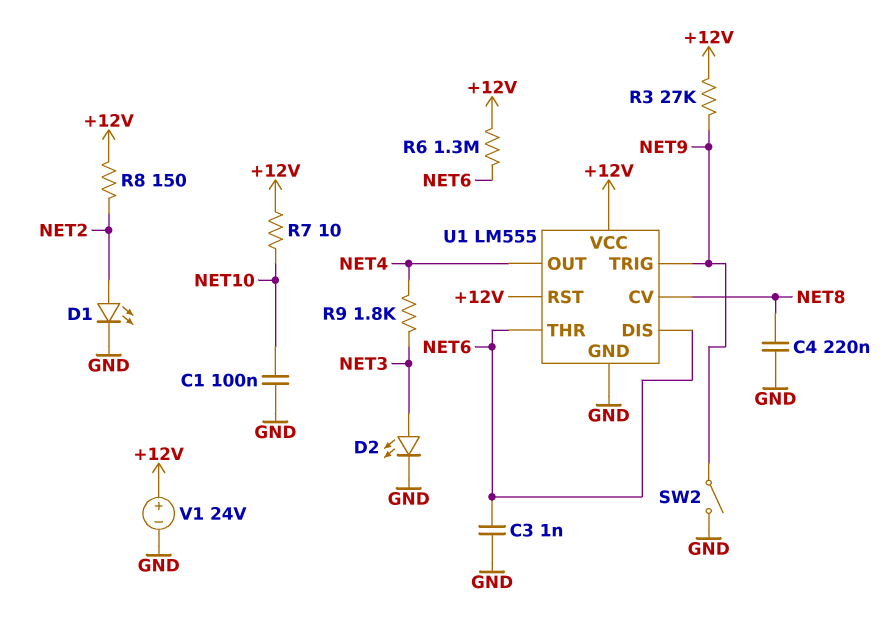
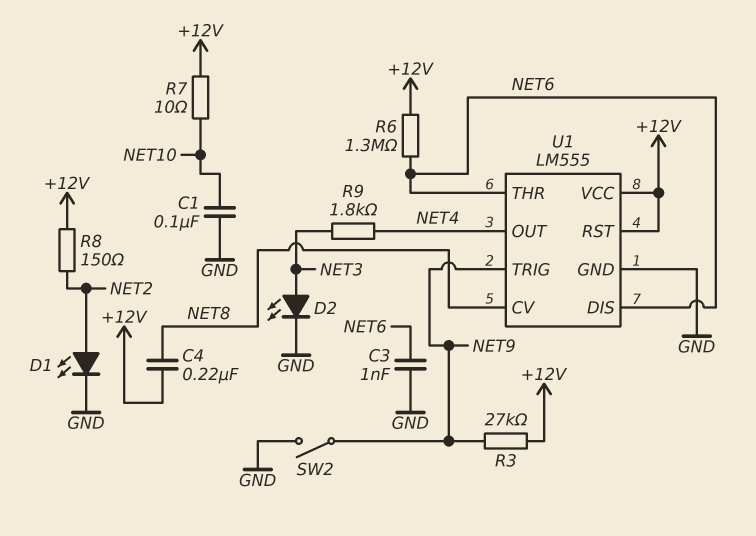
C4: 220nF (GND, NET8) -> 220nF (+12V, NET8)
V1: 24V (plus +12V, minus GND) -> none

